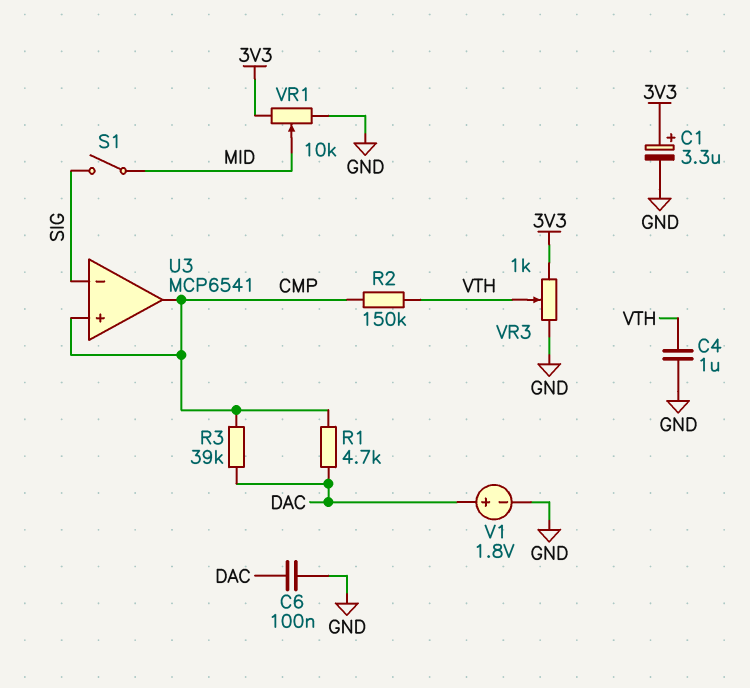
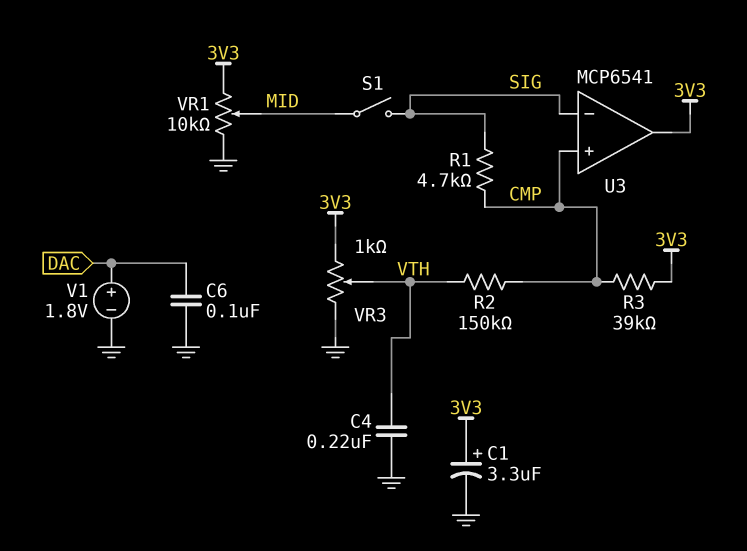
C4: 1uF (GND, VTH) -> 220nF (GND, VTH)
R1: 4.7k (CMP, DAC) -> 4.7k (CMP, SIG)
R3: 39k (CMP, DAC) -> 39k (3V3, CMP)
U3 pin out: CMP -> 3V3

